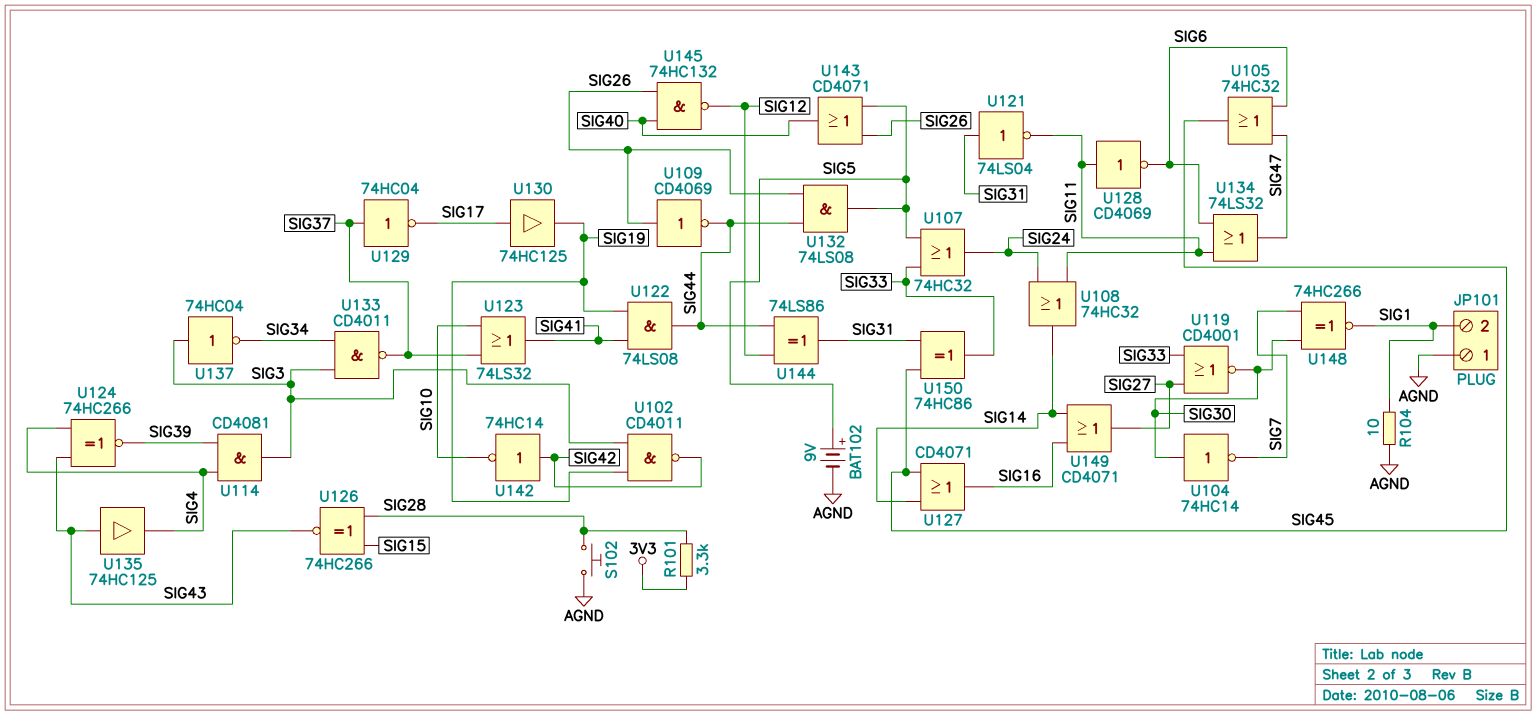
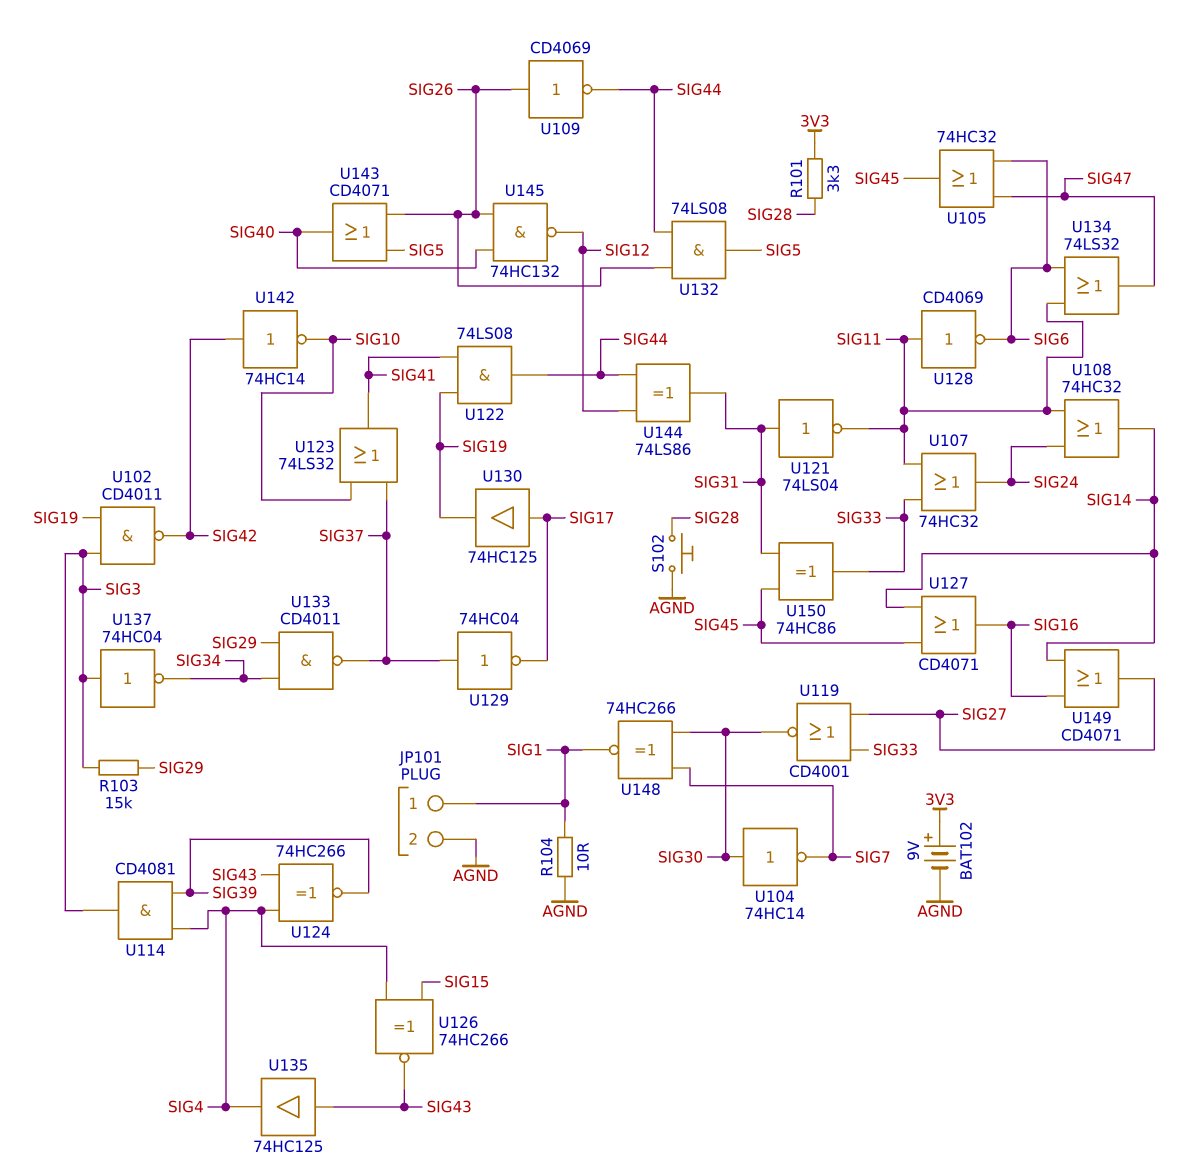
BAT102: 9V (plus SIG5, minus AGND) -> 9V (plus 3V3, minus AGND)
JP101 pin 1: AGND -> SIG1
JP101 pin 2: SIG1 -> AGND
R103: none -> 15k (SIG3, SIG29)
U107: OR 74HC32 (in SIG5, in SIG33, out SIG24) -> OR 74HC32 (in SIG11, in SIG33, out SIG24)
U126: XNOR 74HC266 (in SIG15, in SIG28, out SIG43) -> XNOR 74HC266 (in SIG4, in SIG15, out SIG43)
U133: NAND CD4011 (in SIG3, in SIG34, out SIG37) -> NAND CD4011 (in SIG29, in SIG34, out SIG37)

